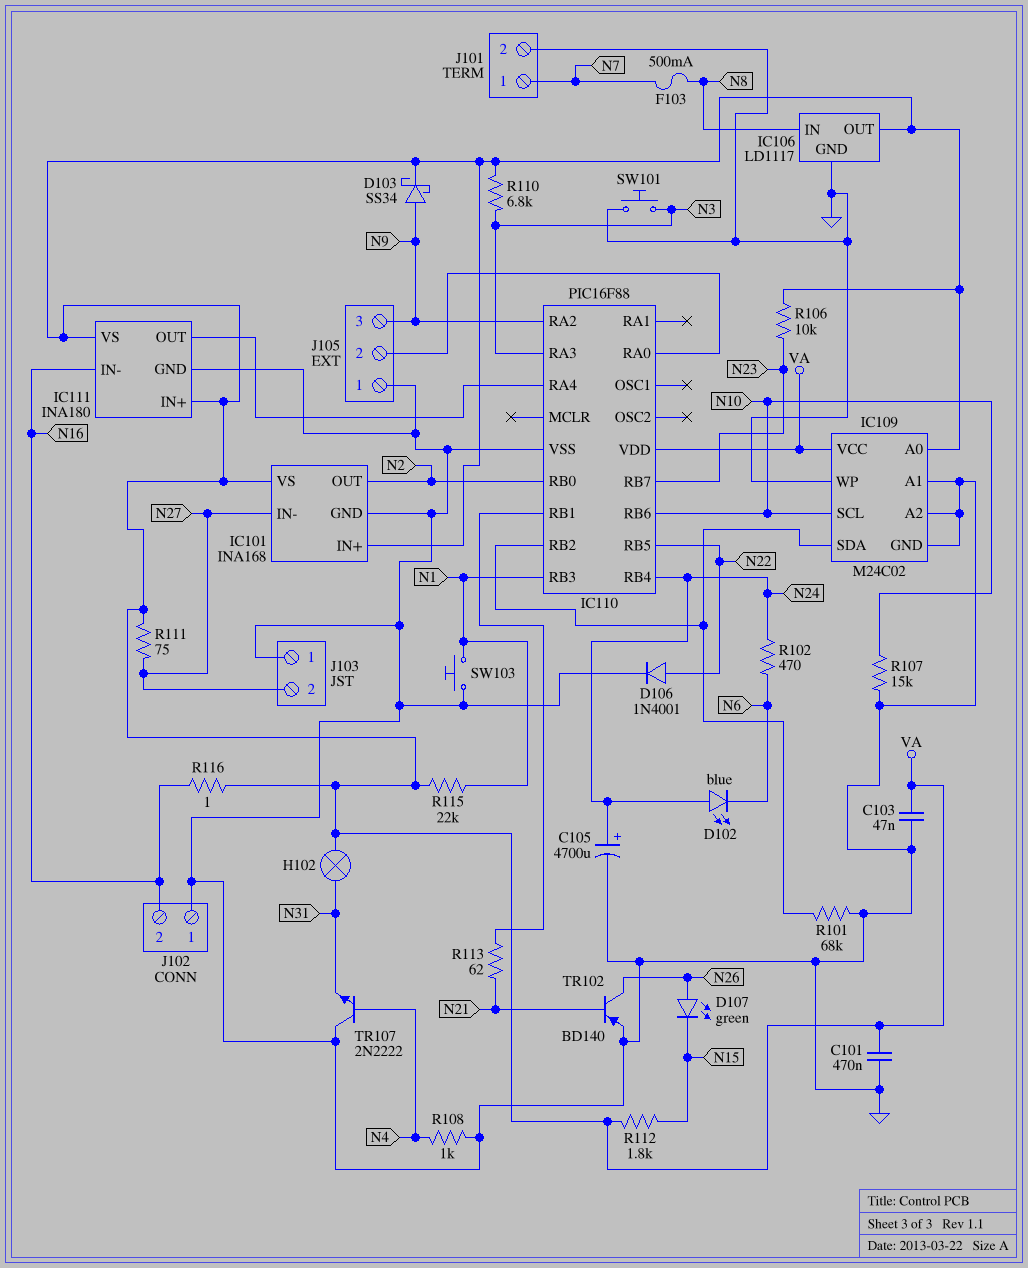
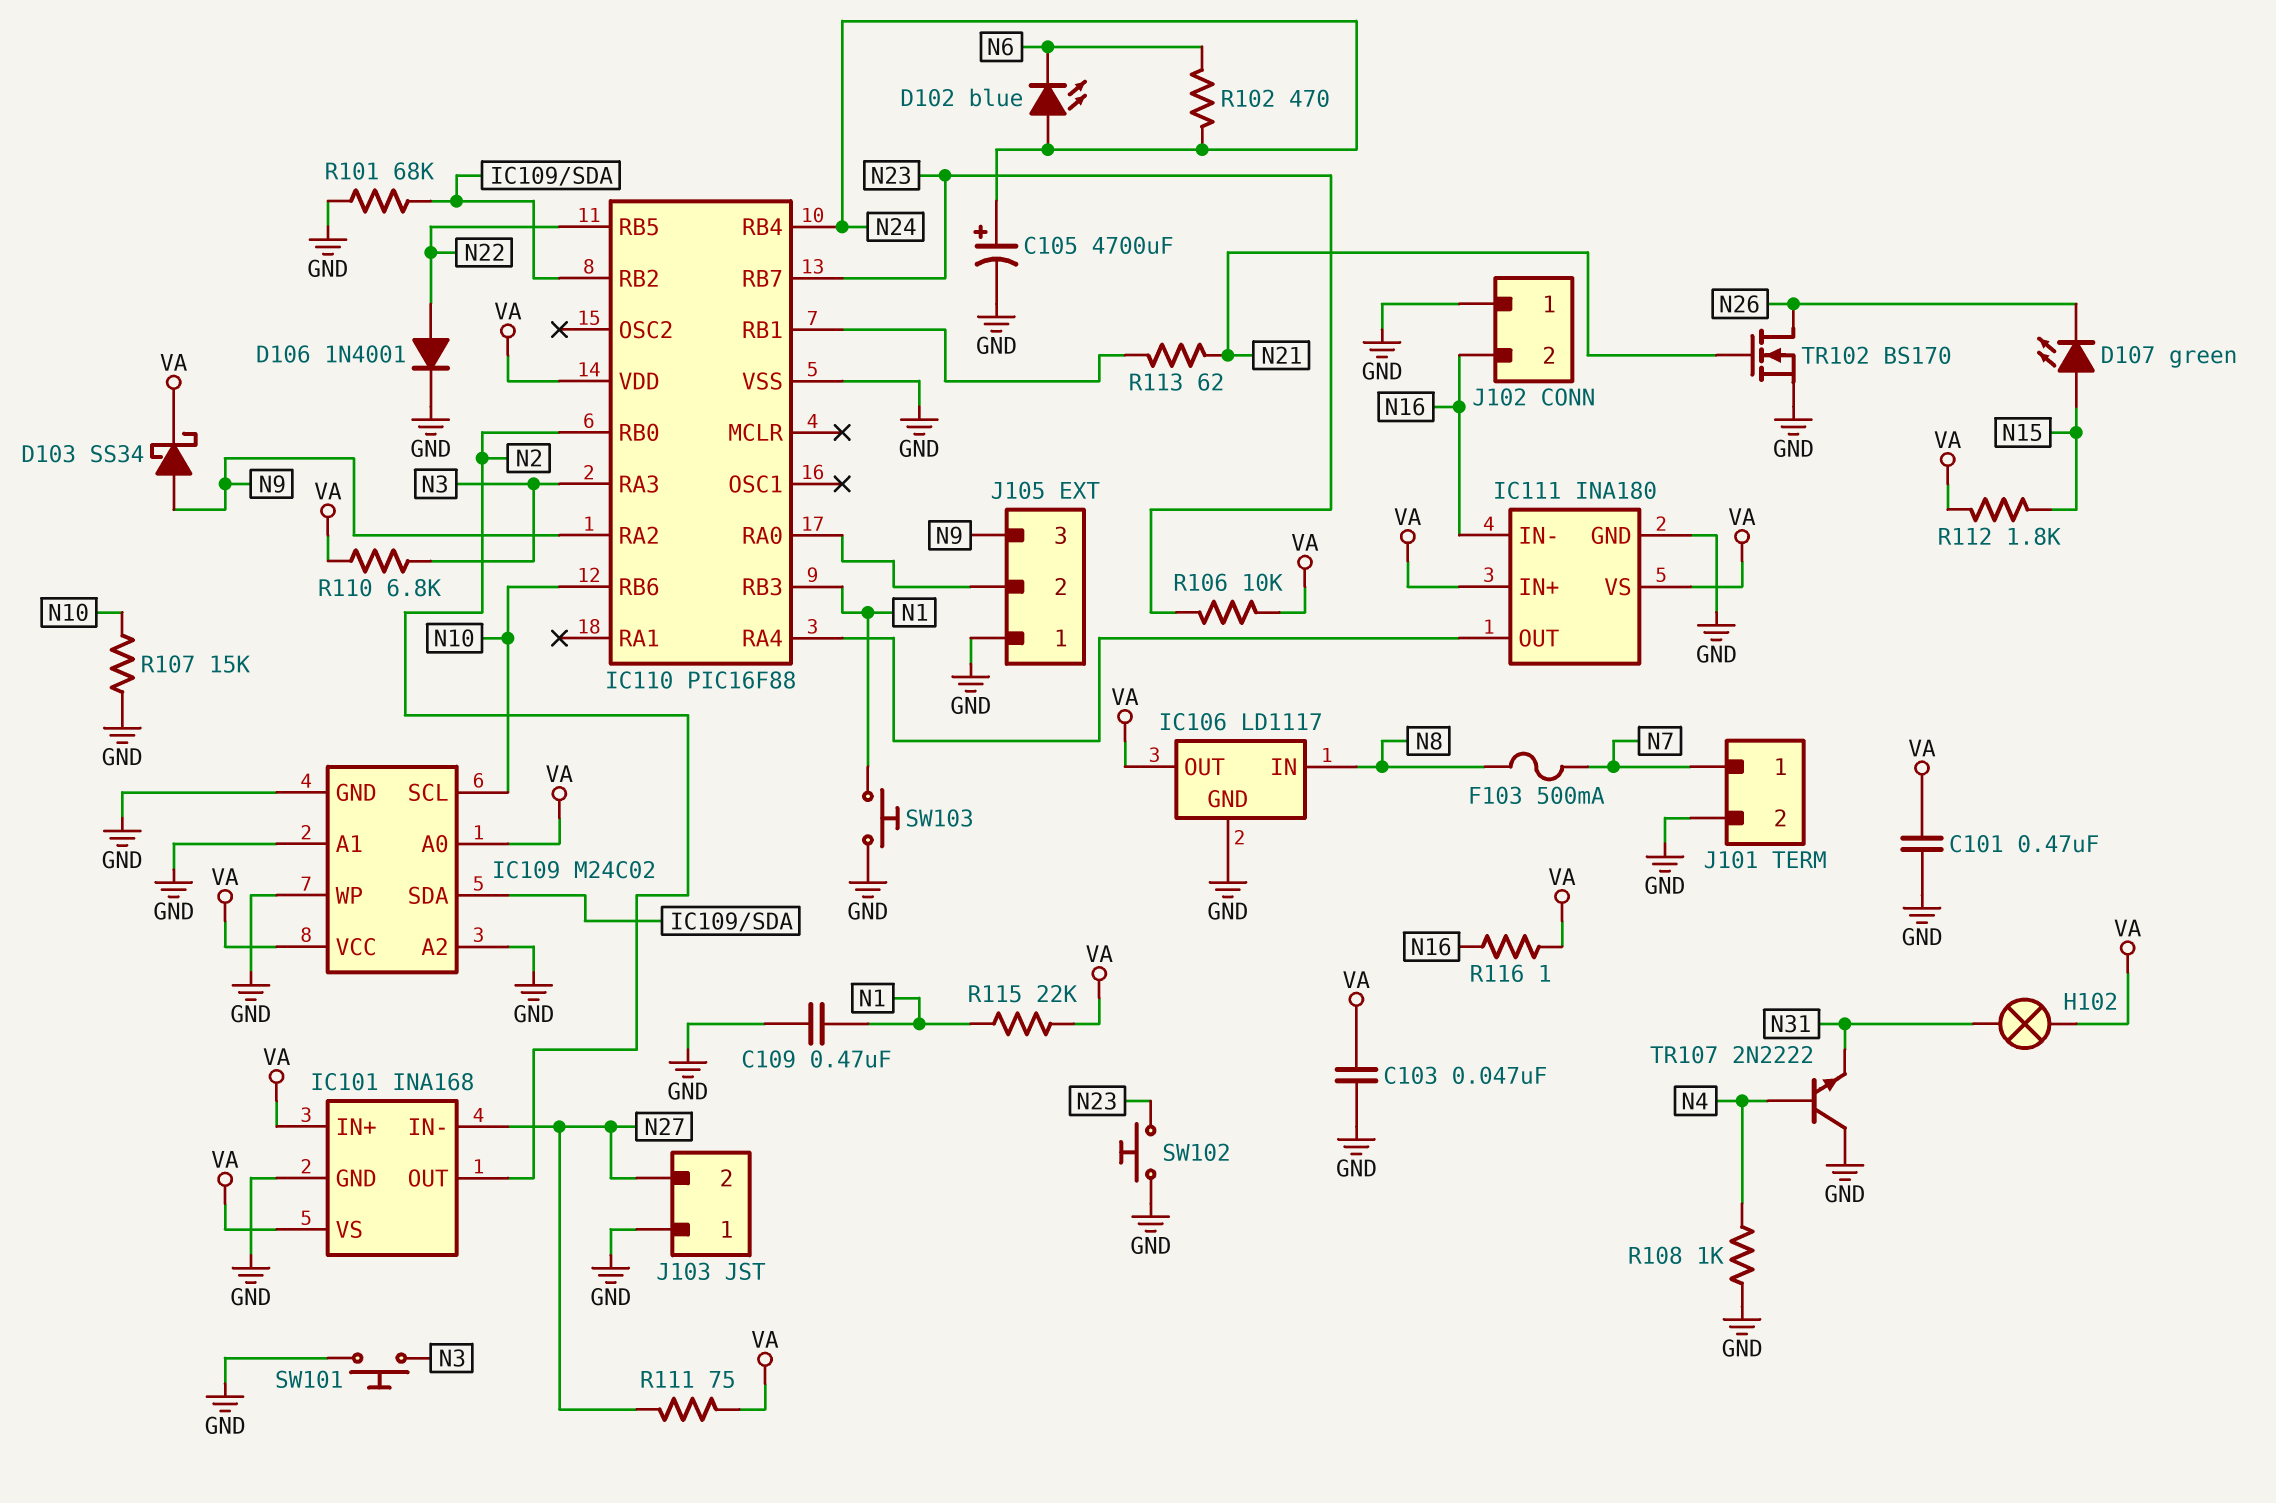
C109: none -> 470nF (GND, N1)
D107: LED green (A N26, K N15) -> LED green (A N15, K N26)
SW102: none -> button (GND, N23)
TR102: PNP BD140 (B N21, C N26, E GND) -> NMOS BS170 (G N21, D N26, S GND)

